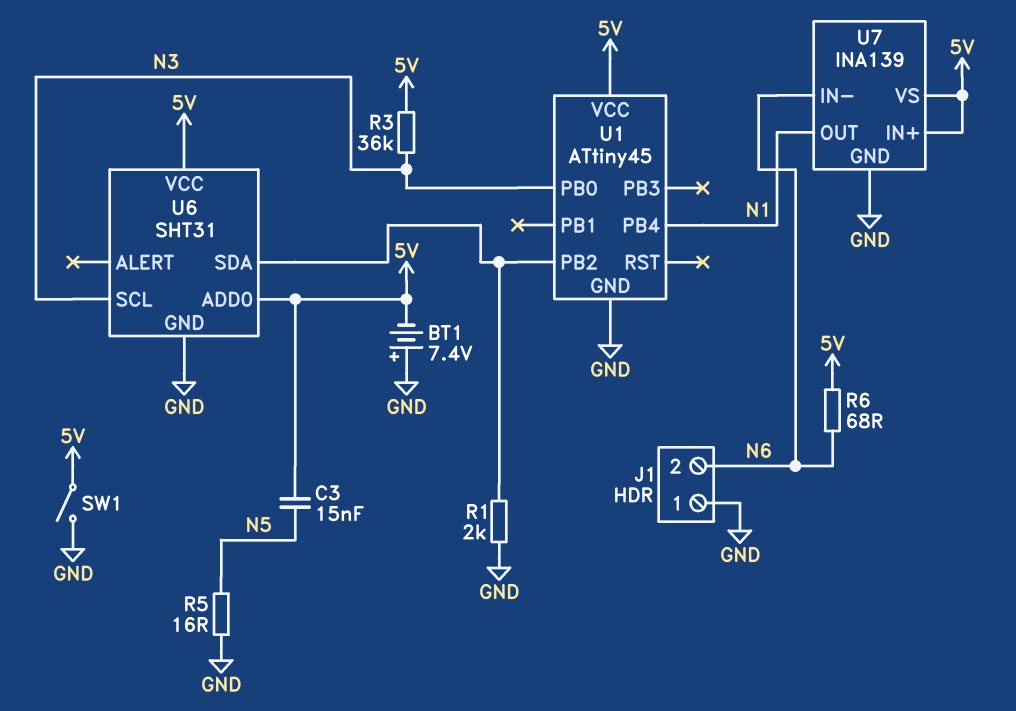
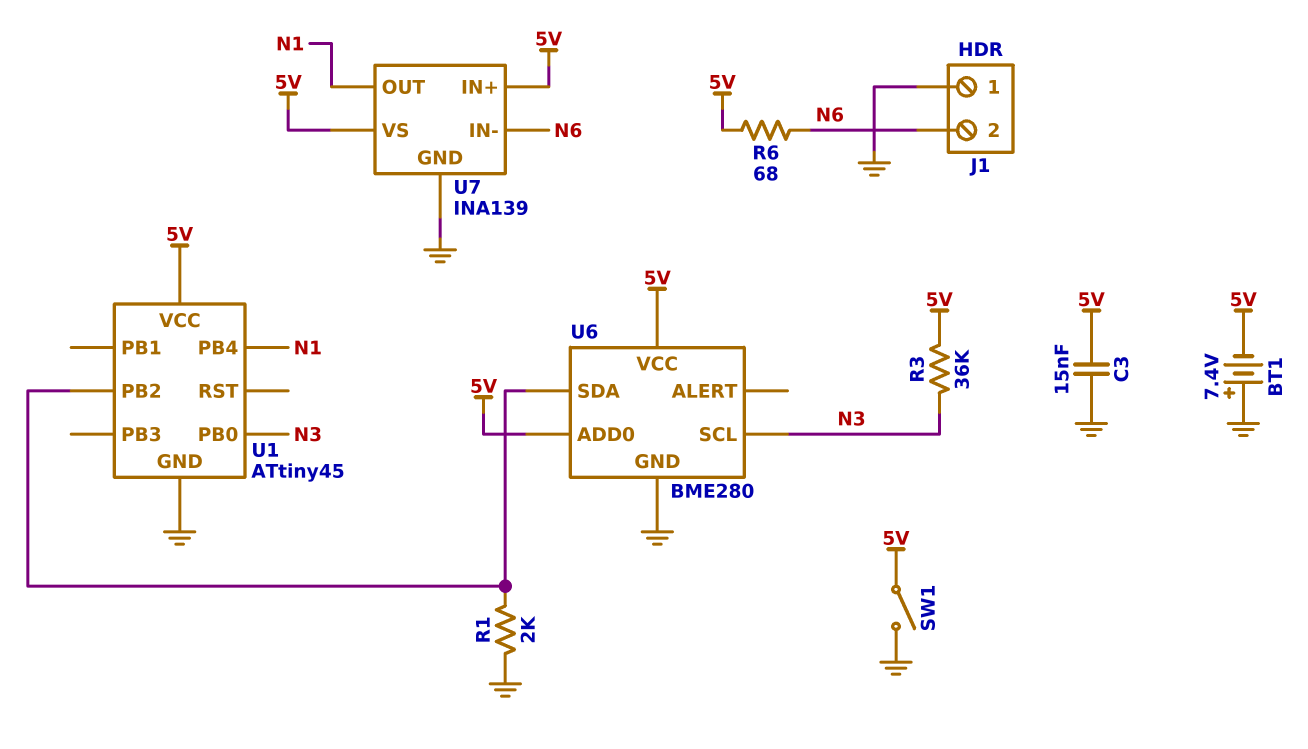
C3: 15nF (5V, N5) -> 15nF (5V, GND)
R5: 16 (GND, N5) -> none
U6: SHT31 -> BME280

